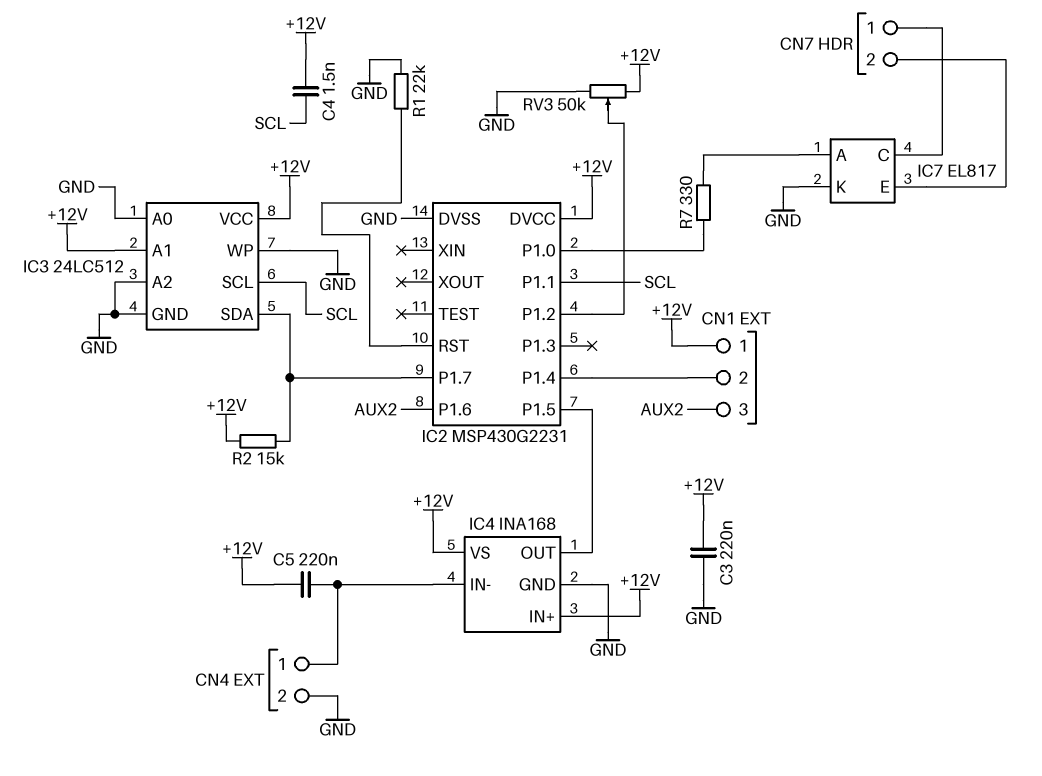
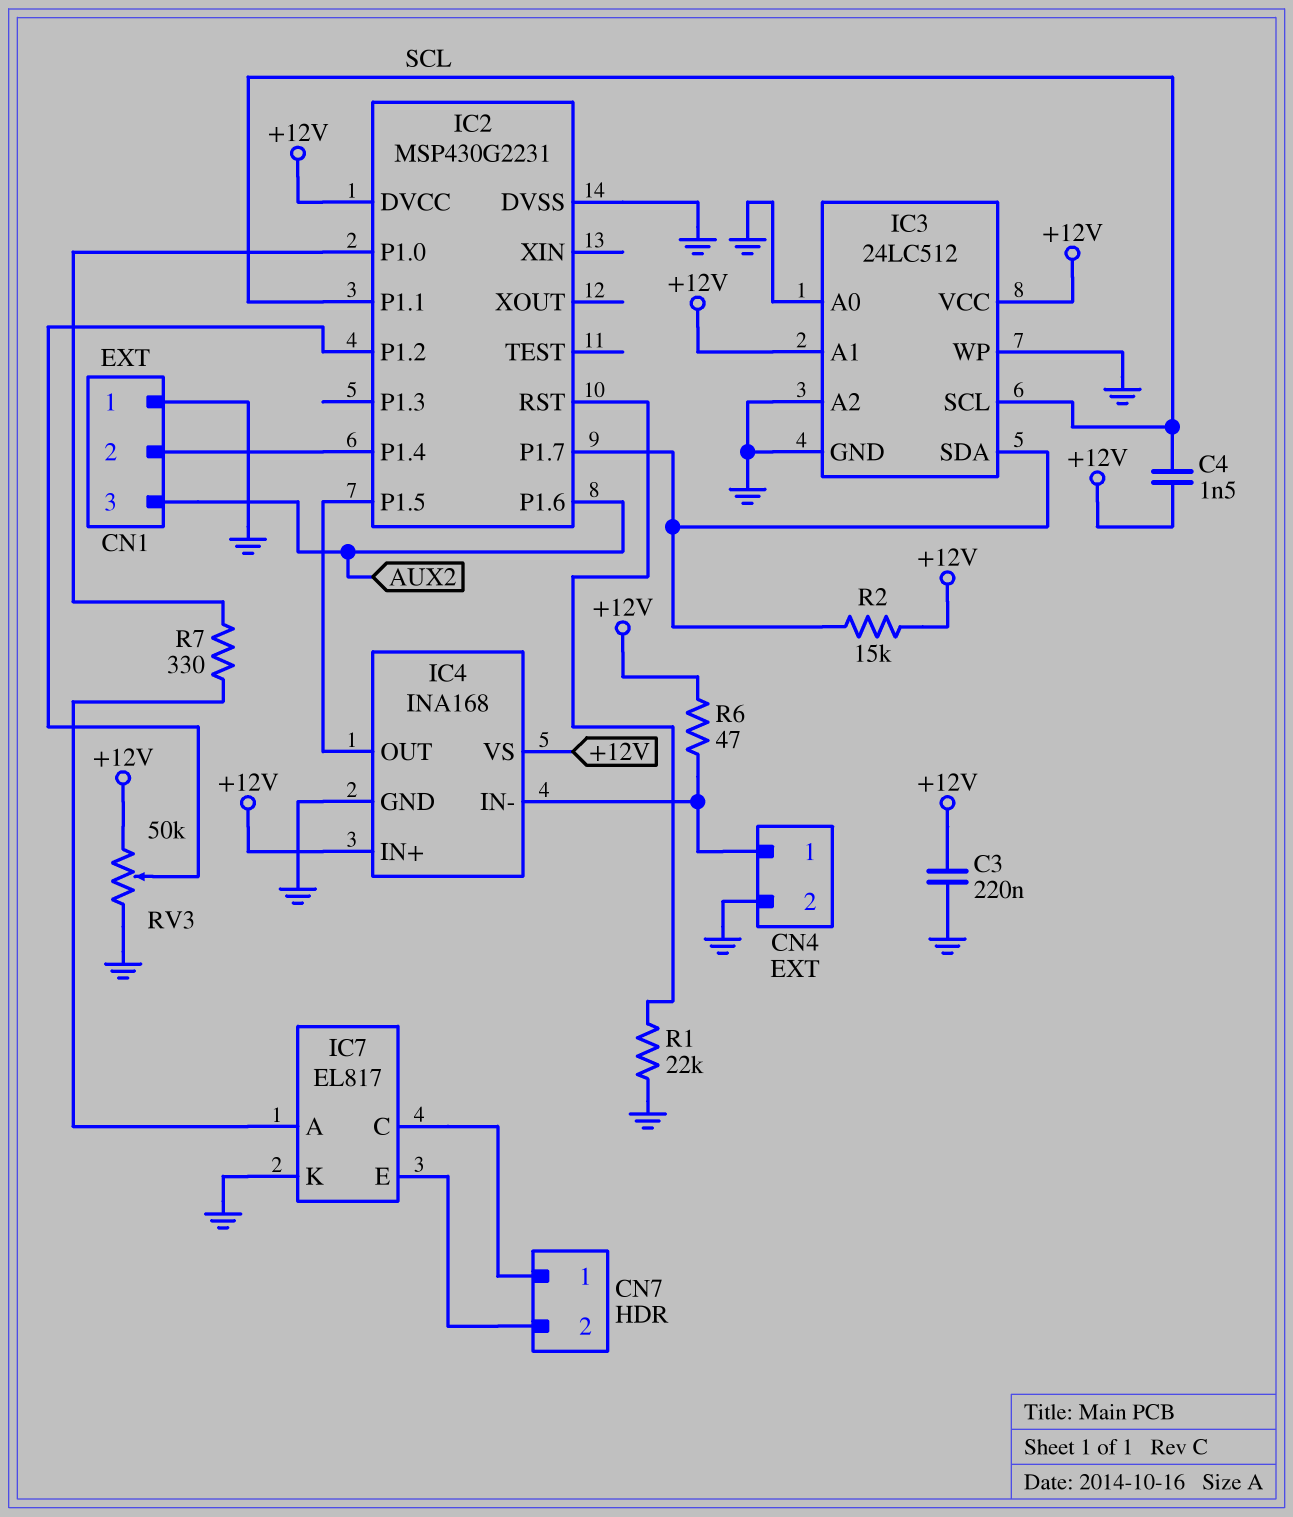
C5: 220nF (+12V, CN4/1) -> none
CN1 pin 1: +12V -> GND
R6: none -> 47 (+12V, CN4/1)

